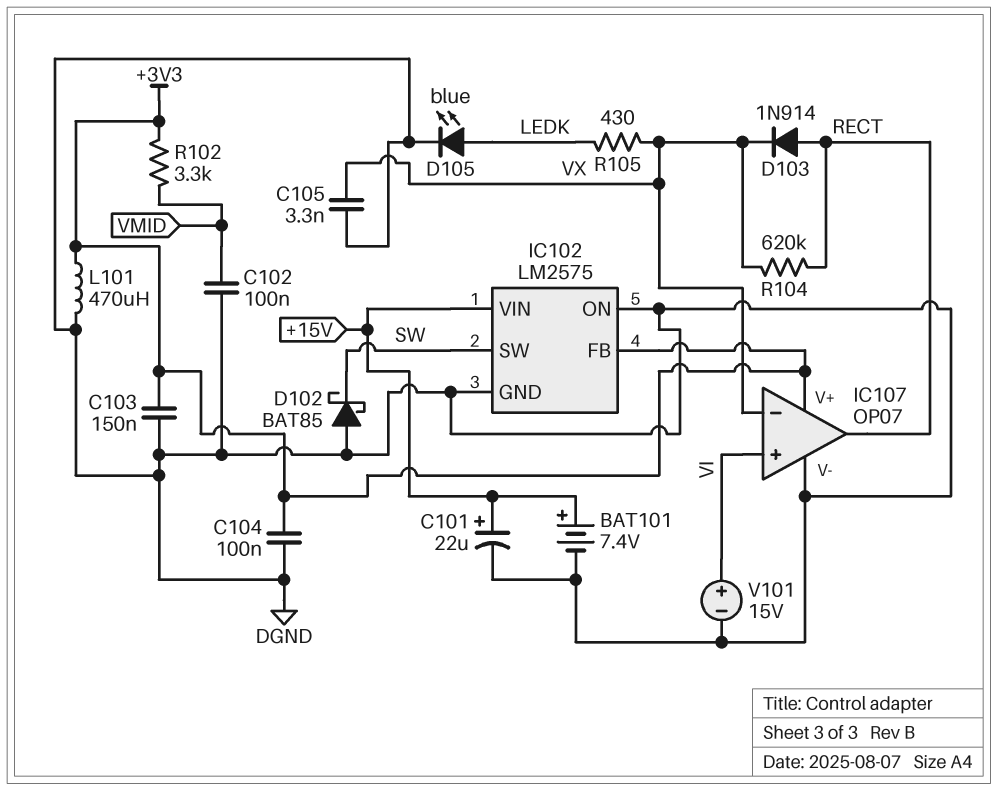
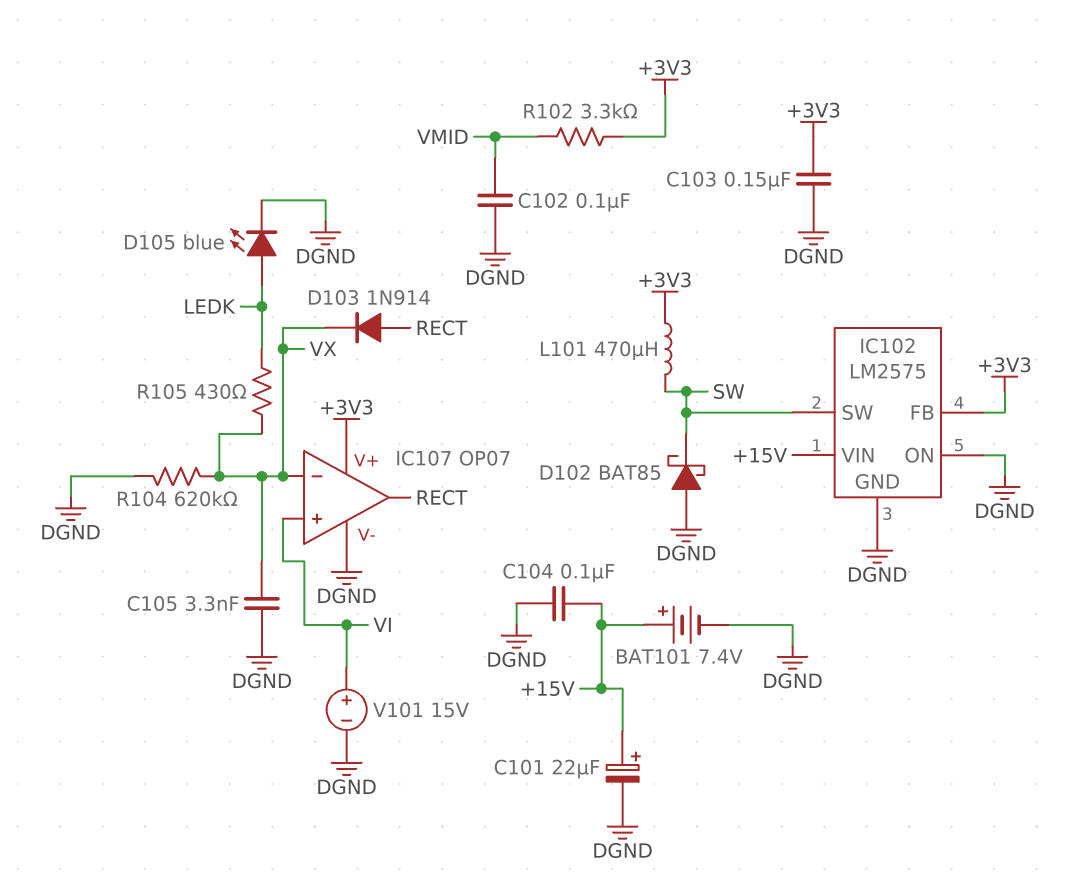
C104: 100nF (+3V3, DGND) -> 100nF (+15V, DGND)
L101: 470uH (+3V3, DGND) -> 470uH (+3V3, SW)
R104: 620k (RECT, VX) -> 620k (DGND, VX)

